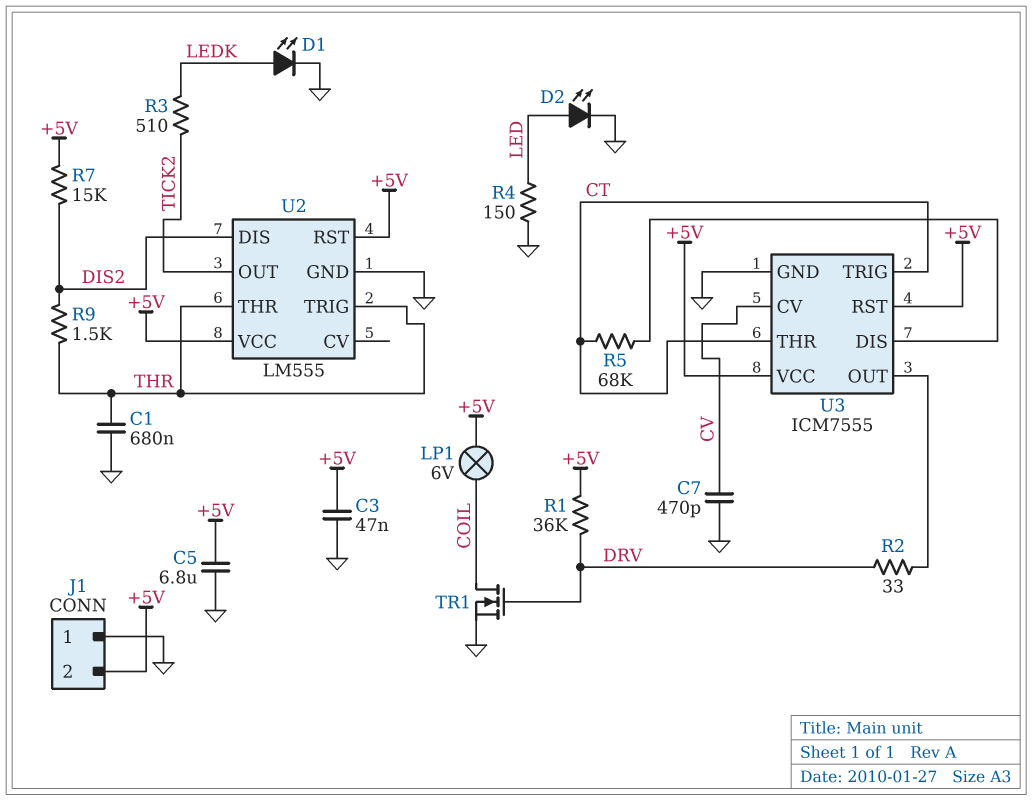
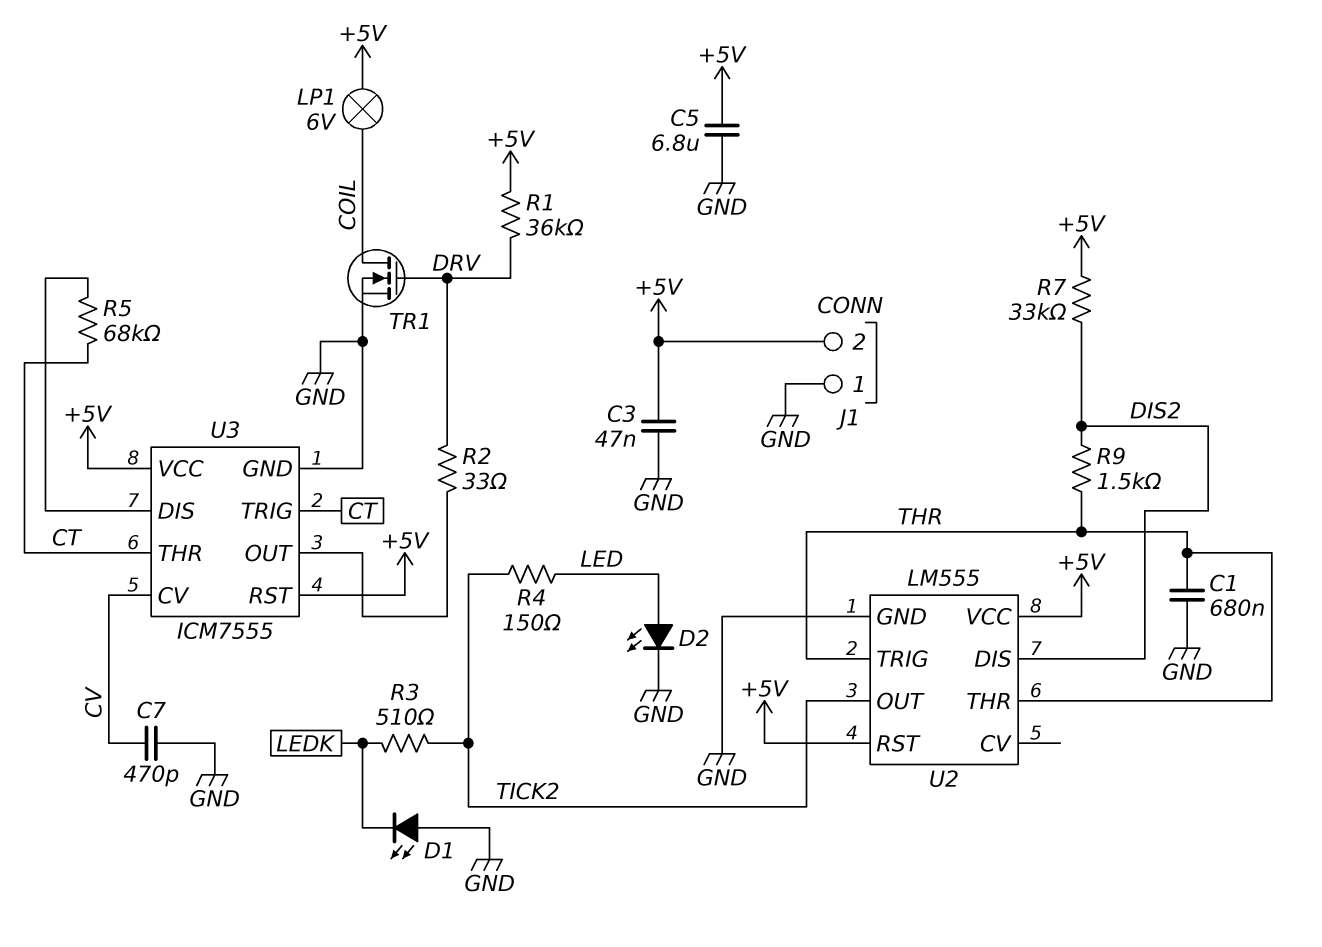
D1: LED (A LEDK, K GND) -> LED (A GND, K LEDK)
R4: 150 (GND, LED) -> 150 (LED, TICK2)
R7: 15k (+5V, DIS2) -> 33k (+5V, DIS2)

